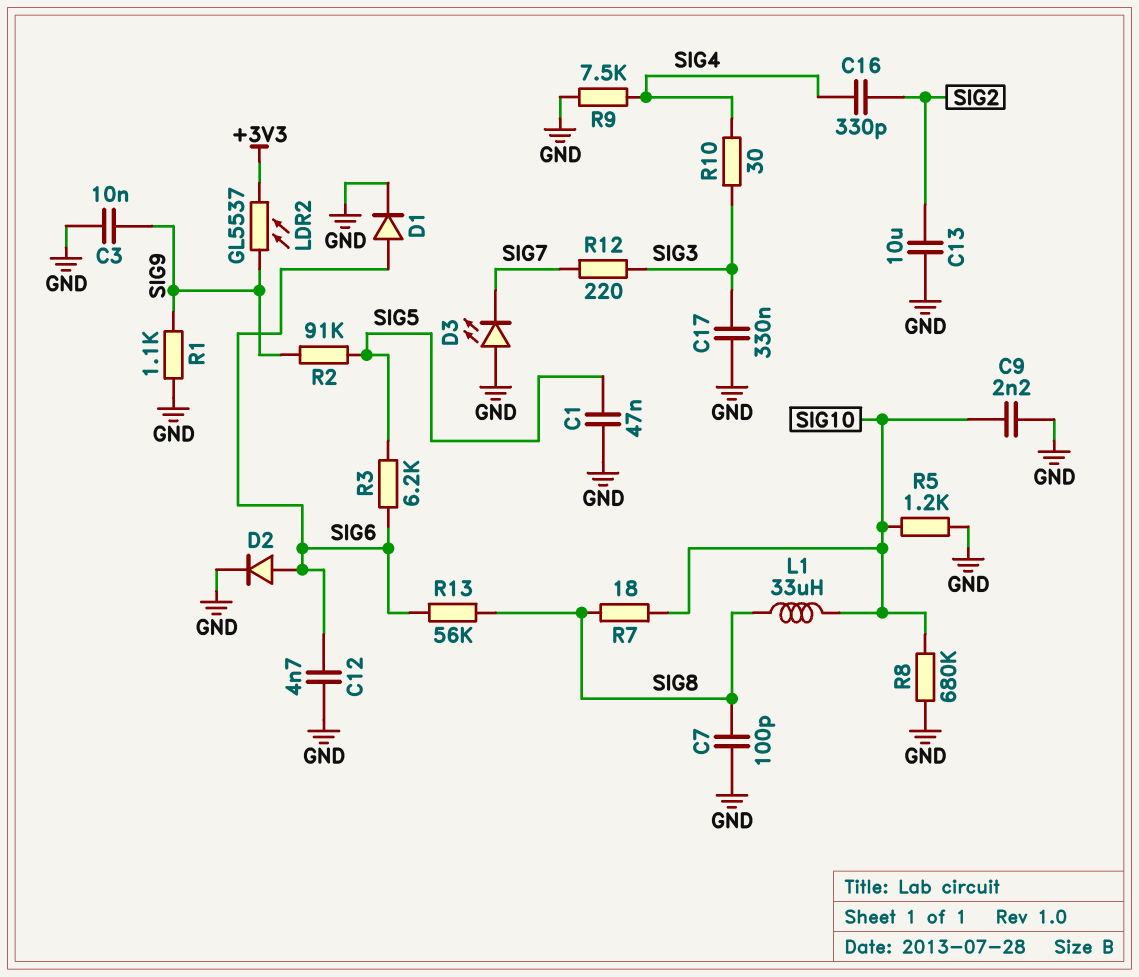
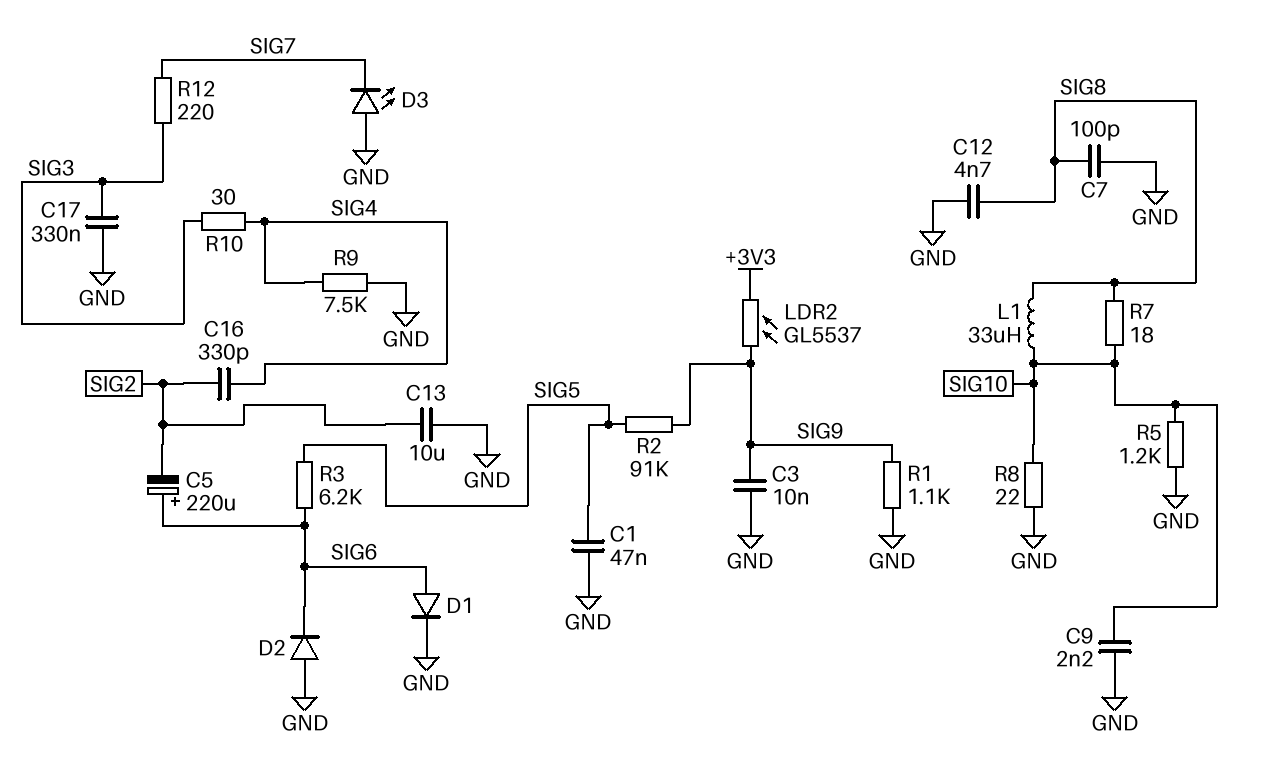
C5: none -> 220uF (plus SIG6, minus SIG2)
C12: 4.7nF (GND, SIG6) -> 4.7nF (GND, SIG8)
D2: diode (A SIG6, K GND) -> diode (A GND, K SIG6)
R8: 680k (GND, SIG10) -> 22 (GND, SIG10)
R13: 56k (SIG6, SIG8) -> none

